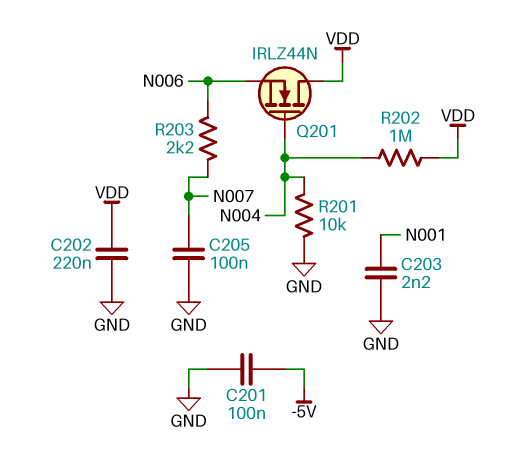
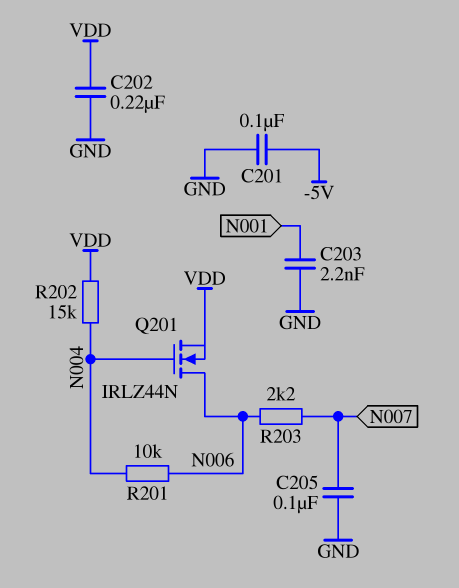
Q201: NMOS IRLZ44N (G N004, D VDD, S N006) -> NMOS IRLZ44N (G N004, D N006, S VDD)
R201: 10k (GND, N004) -> 10k (N004, N006)
R202: 1M (N004, VDD) -> 15k (N004, VDD)

